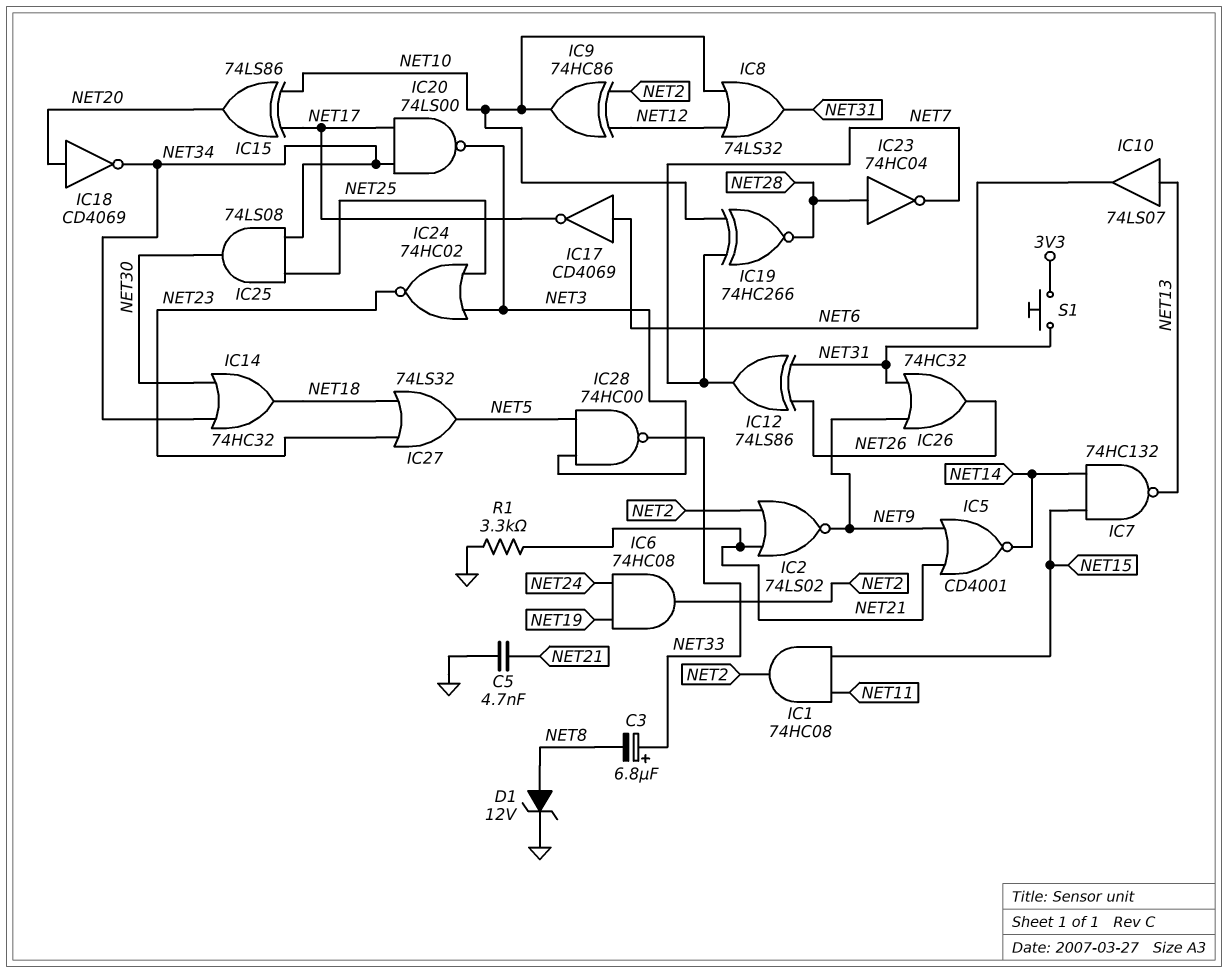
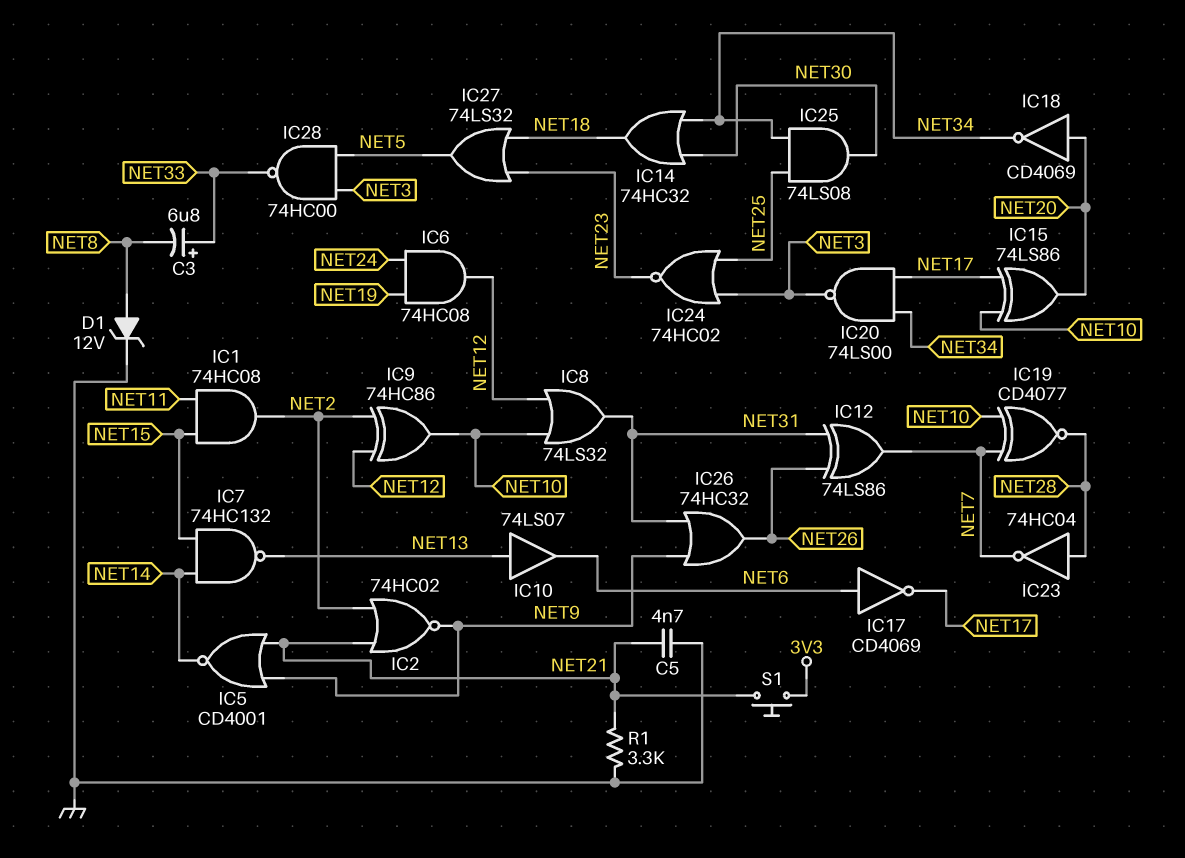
IC2: NOR 74LS02 (in NET2, in NET21, out NET9) -> NOR 74HC02 (in NET2, in NET21, out NET9)
IC6: AND 74HC08 (in NET19, in NET24, out NET2) -> AND 74HC08 (in NET19, in NET24, out NET12)
IC19: XNOR 74HC266 (in NET7, in NET10, out NET28) -> XNOR CD4077 (in NET7, in NET10, out NET28)
S1: button (3V3, NET31) -> button (3V3, NET21)

